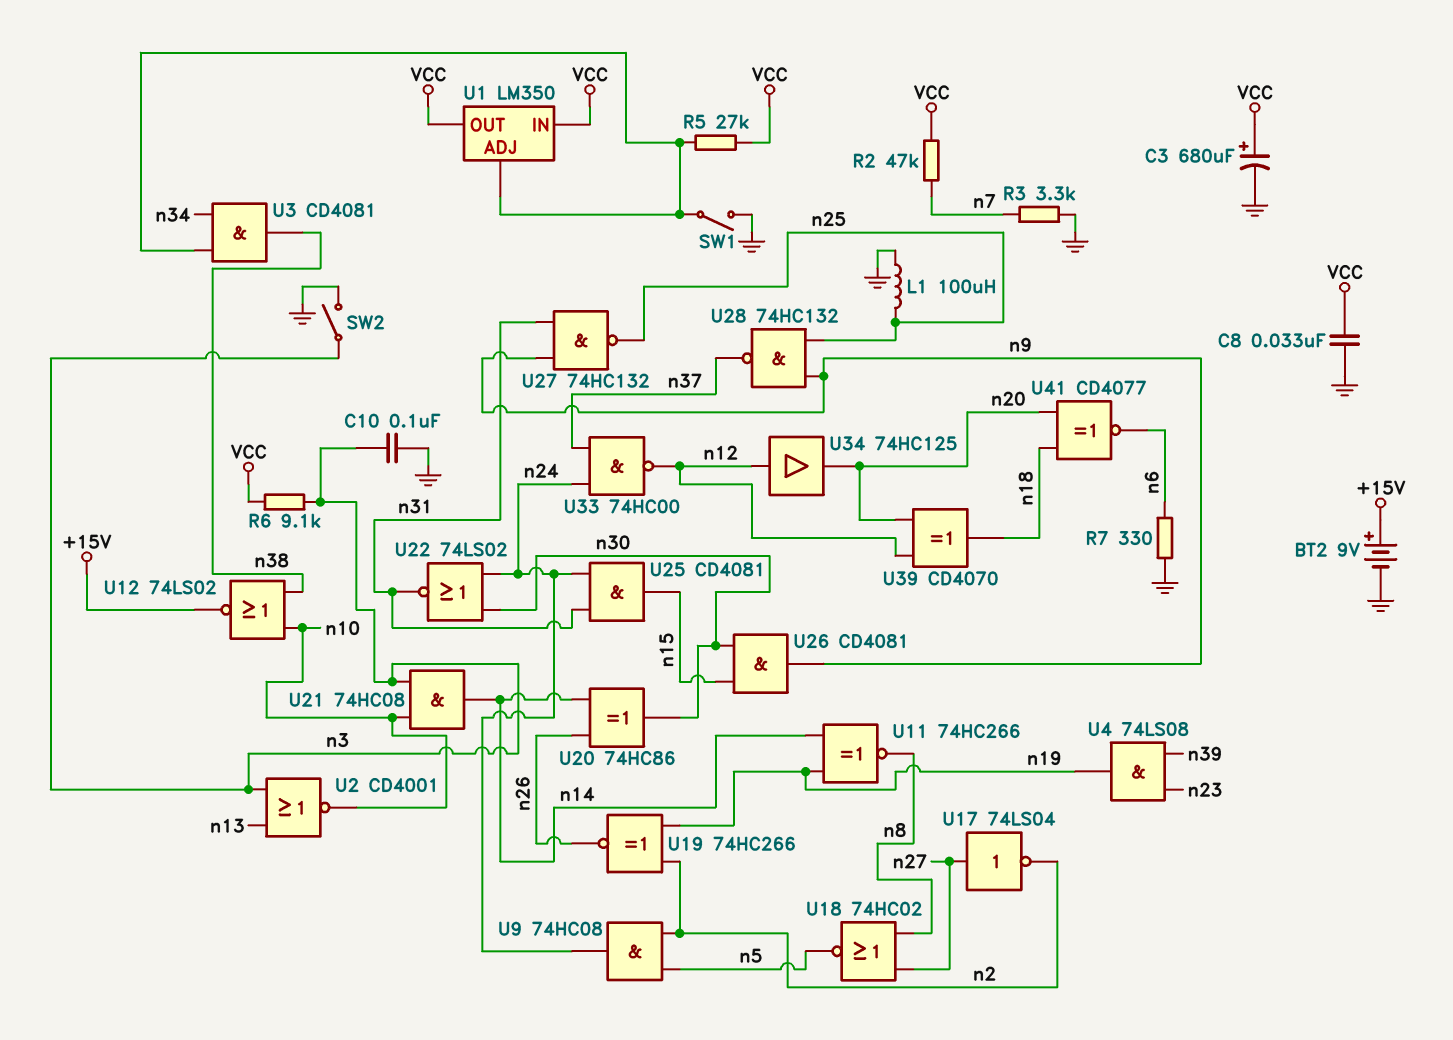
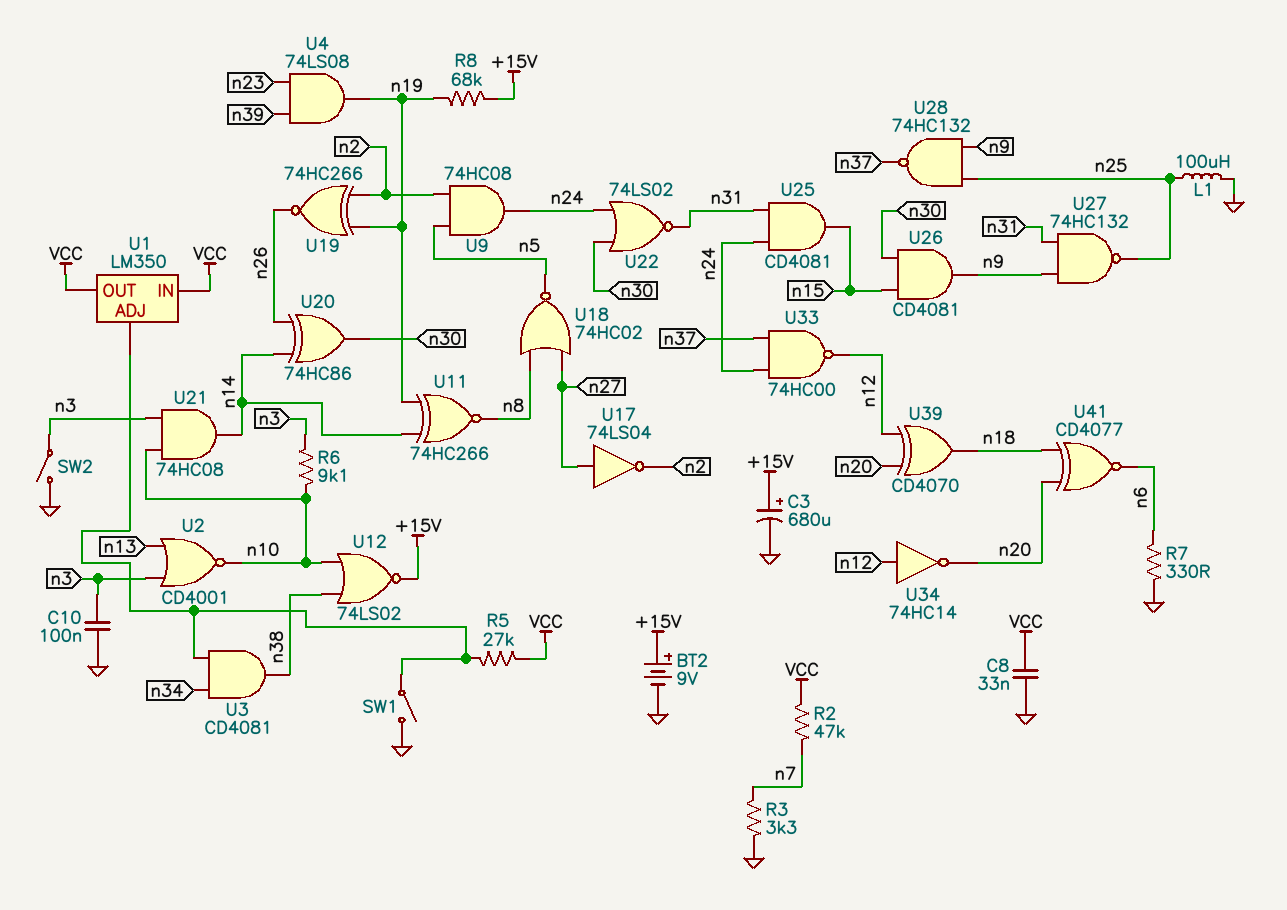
C3: 680uF (plus VCC, minus GND) -> 680uF (plus +15V, minus GND)
R6: 9.1k (VCC, n3) -> 9.1k (n3, n10)
R8: none -> 68k (+15V, n19)
U34: buffer 74HC125 (in n12, out n20) -> NOT 74HC14 (in n12, out n20)

